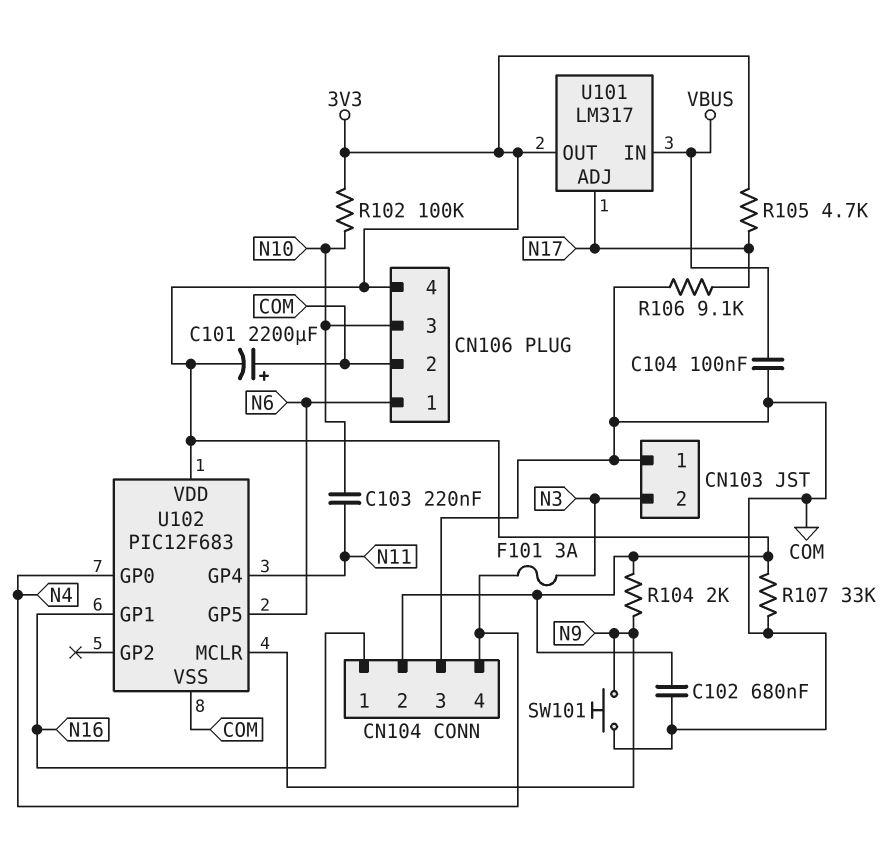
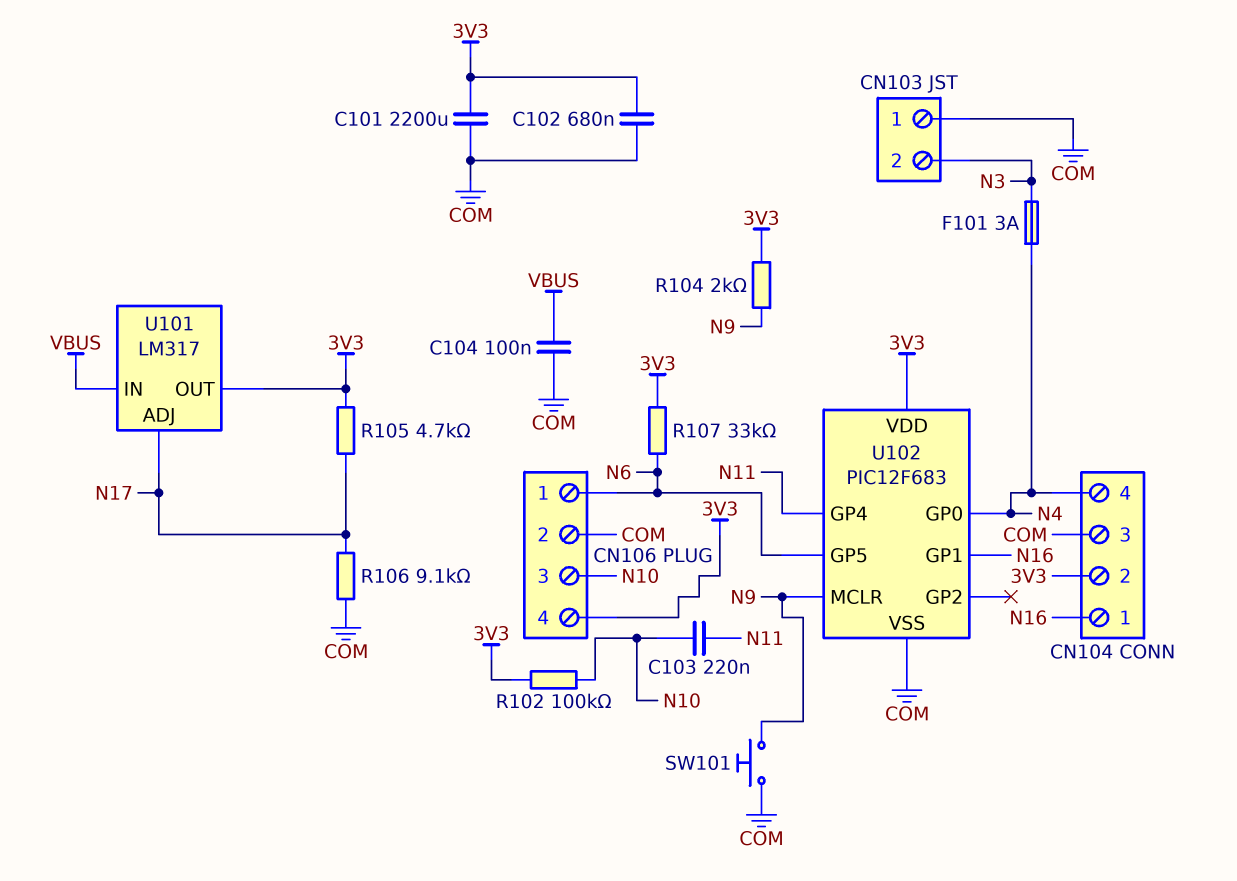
C101: 2200uF (plus COM, minus 3V3) -> 2200uF (3V3, COM)
R107: 33k (3V3, COM) -> 33k (3V3, N6)

